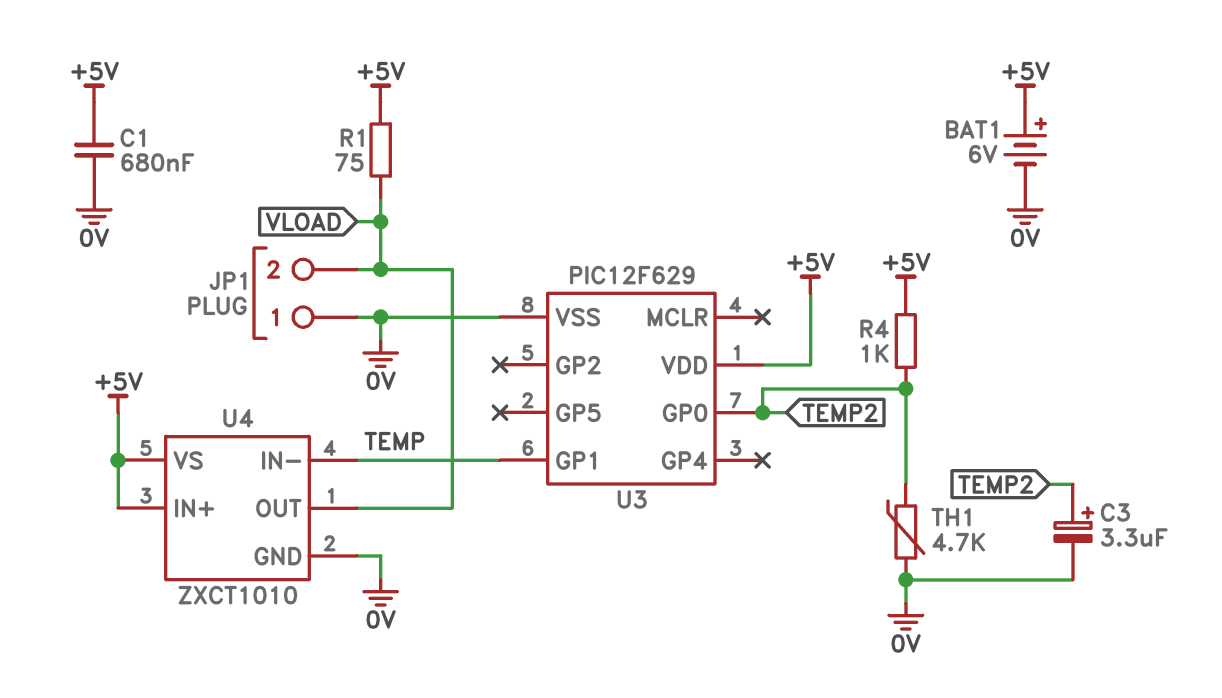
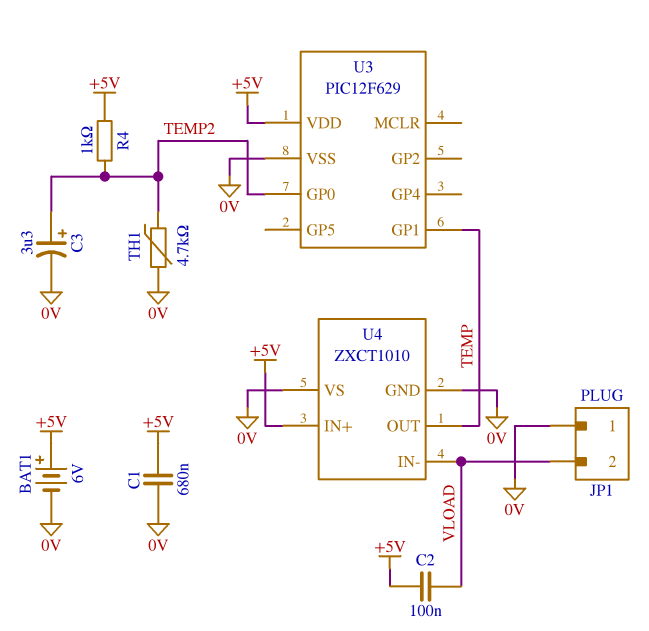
C2: none -> 100nF (+5V, VLOAD)
R1: 75 (+5V, VLOAD) -> none
U4 pin IN-: TEMP -> VLOAD
U4 pin OUT: VLOAD -> TEMP
U4 pin VS: +5V -> 0V

